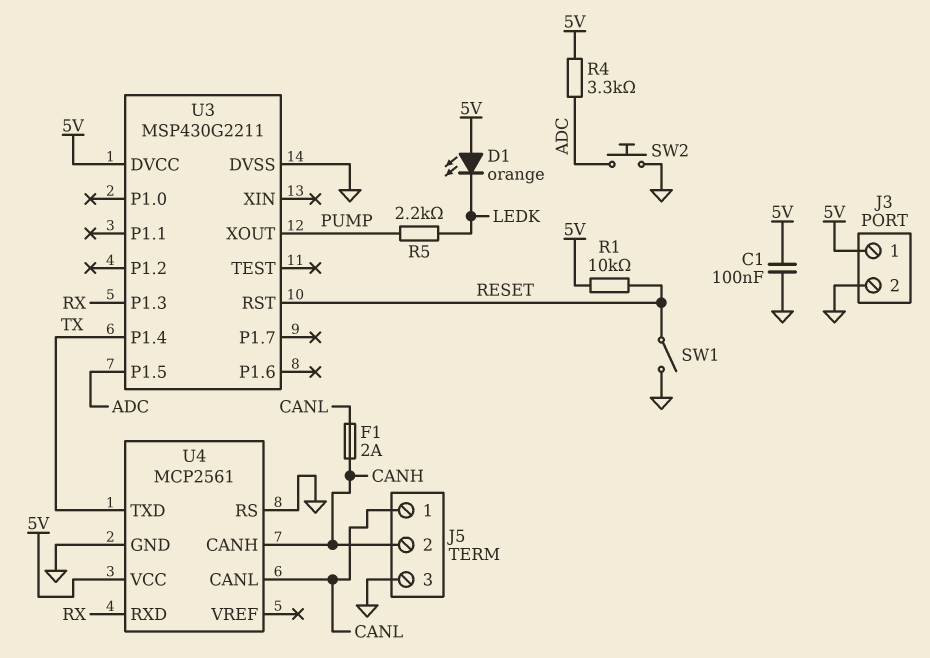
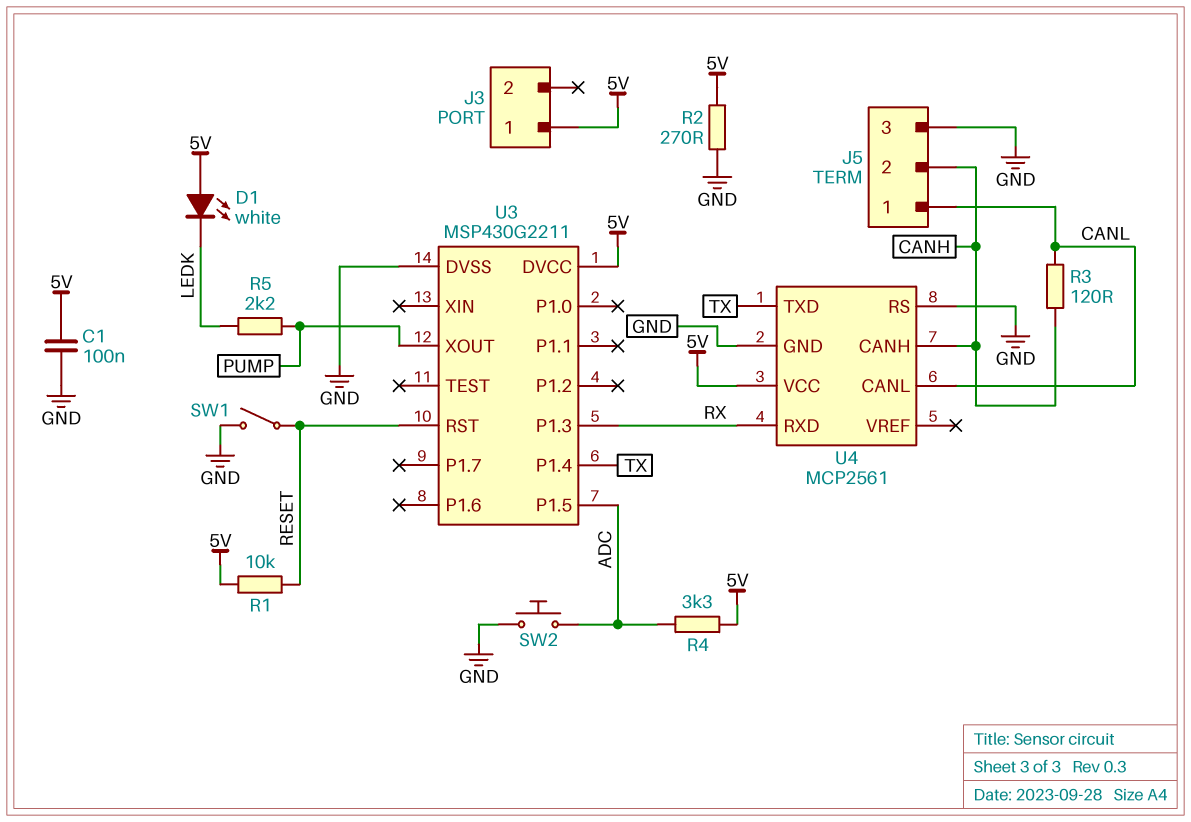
D1: LED orange (A 5V, K LEDK) -> LED white (A 5V, K LEDK)
F1: 2A (CANH, CANL) -> none
J3 pin 2: GND -> none
R2: none -> 270 (5V, GND)
R3: none -> 120 (CANH, CANL)

